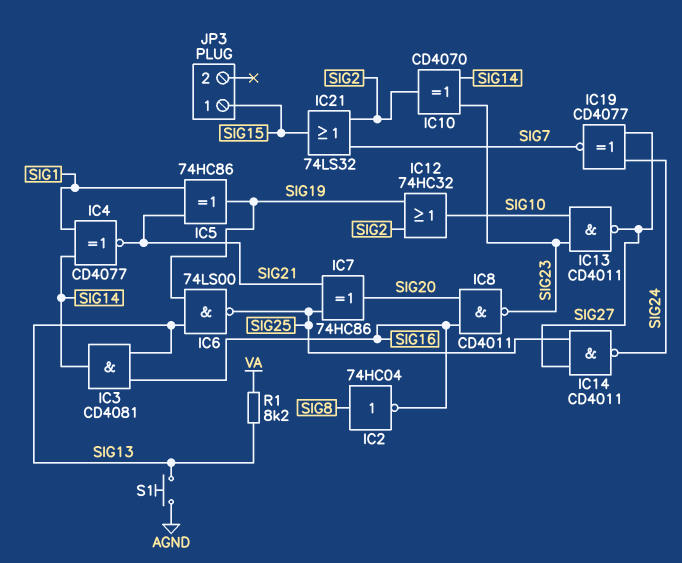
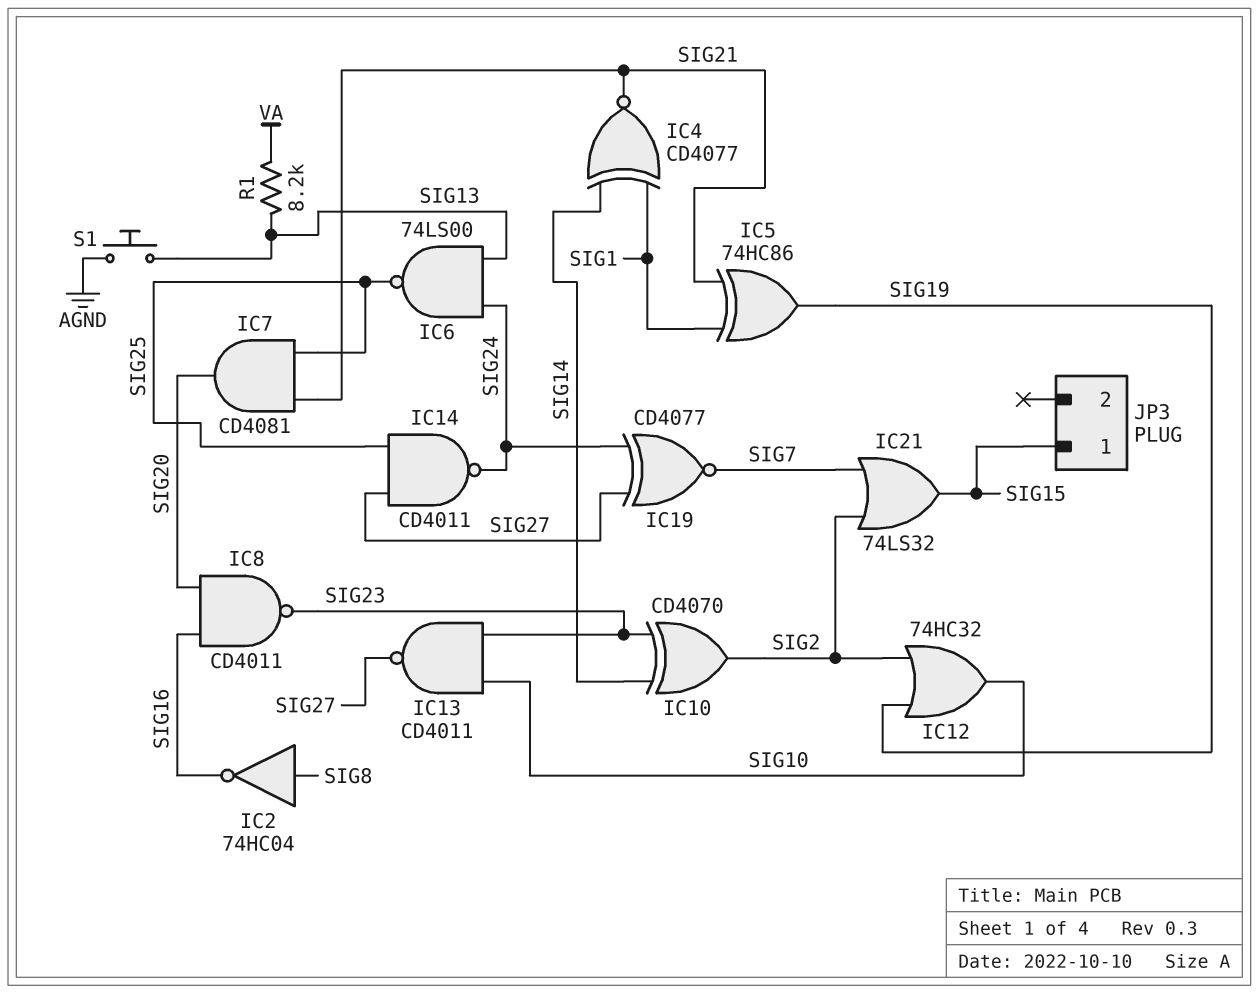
IC3: AND CD4081 (in SIG13, in SIG16, out SIG14) -> none
IC6: NAND 74LS00 (in SIG13, in SIG19, out SIG25) -> NAND 74LS00 (in SIG13, in SIG24, out SIG25)
IC7: XOR 74HC86 (in SIG21, in SIG25, out SIG20) -> AND CD4081 (in SIG21, in SIG25, out SIG20)

